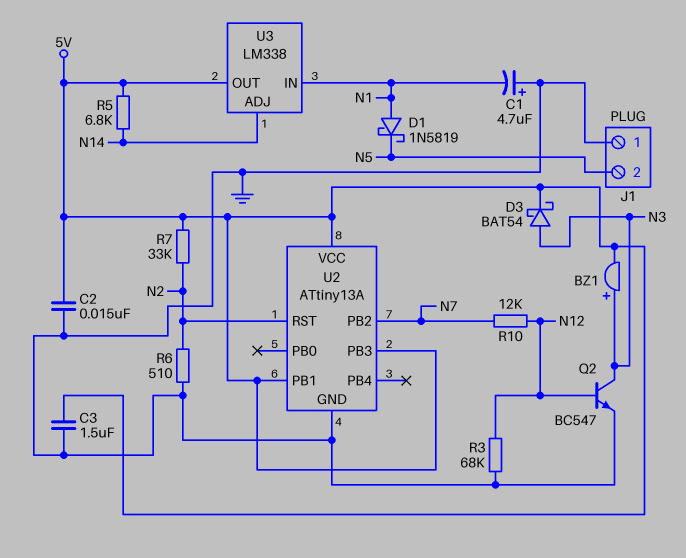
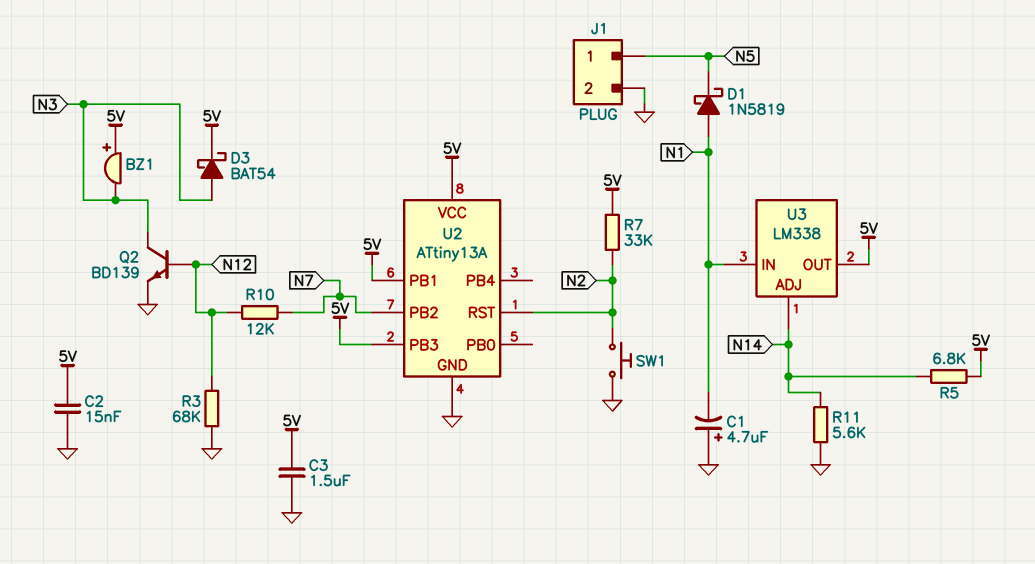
BZ1: buzzer (plus N3, minus 5V) -> buzzer (plus 5V, minus N3)
J1 pin 1: GND -> N5
J1 pin 2: N5 -> GND
Q2: NPN BC547 (B N12, C N3, E GND) -> NPN BD139 (B N12, C N3, E GND)
R6: 510 (GND, N2) -> none
R11: none -> 5.6k (GND, N14)
SW1: none -> button (GND, N2)

